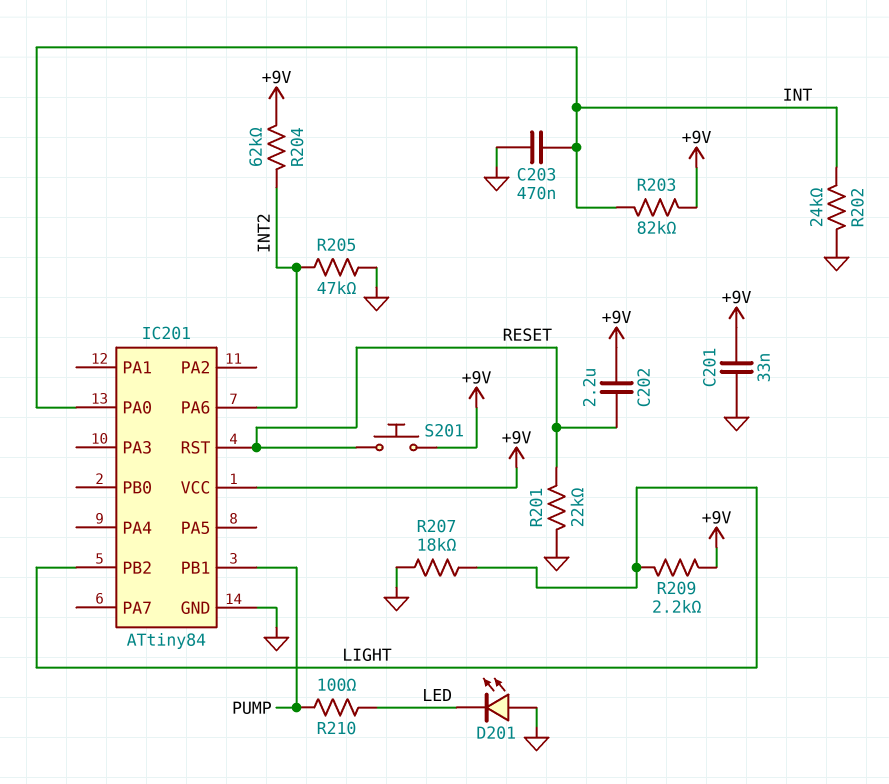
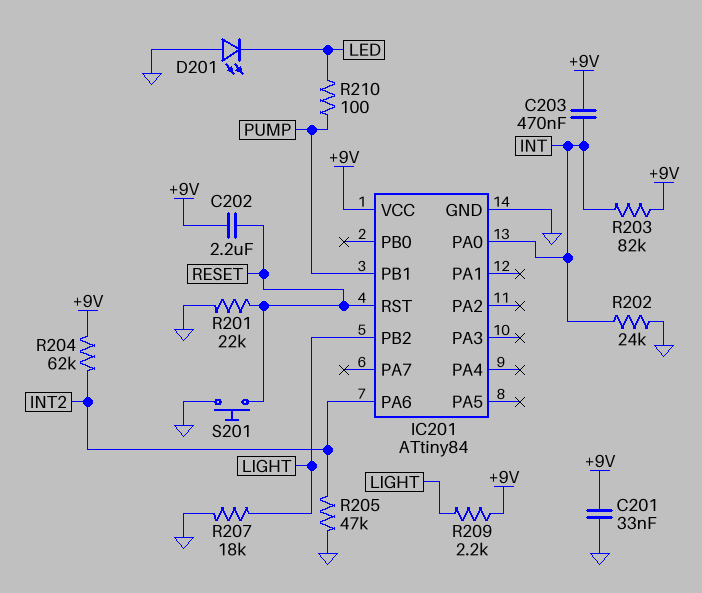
C203: 470nF (GND, INT) -> 470nF (+9V, INT)
S201: button (+9V, RESET) -> button (GND, RESET)

